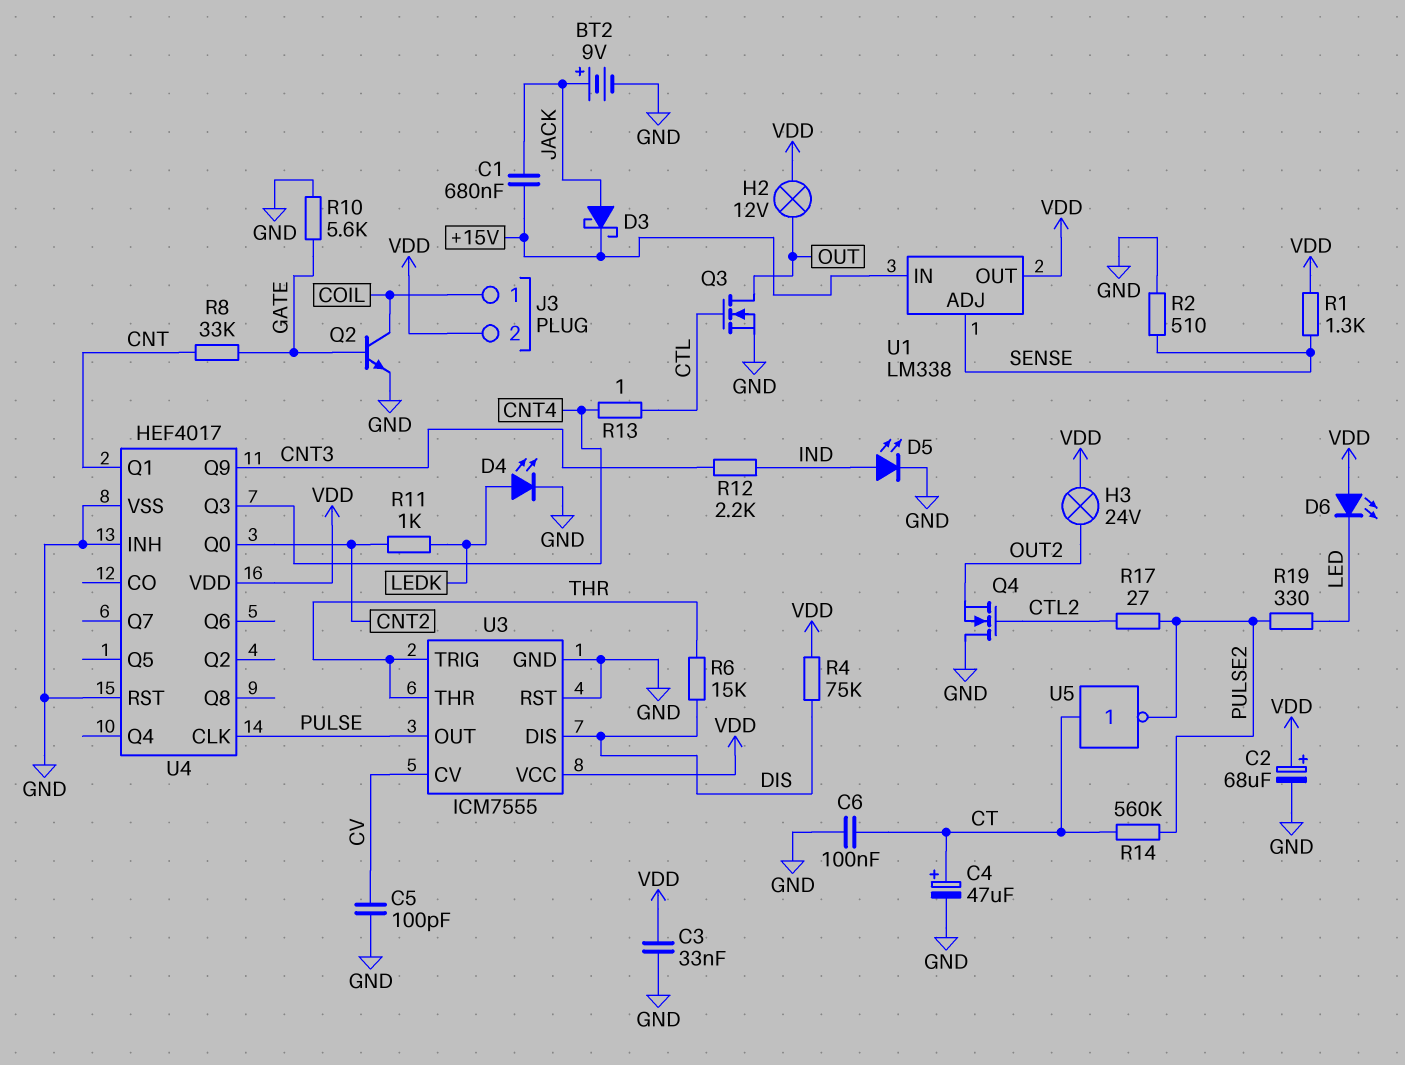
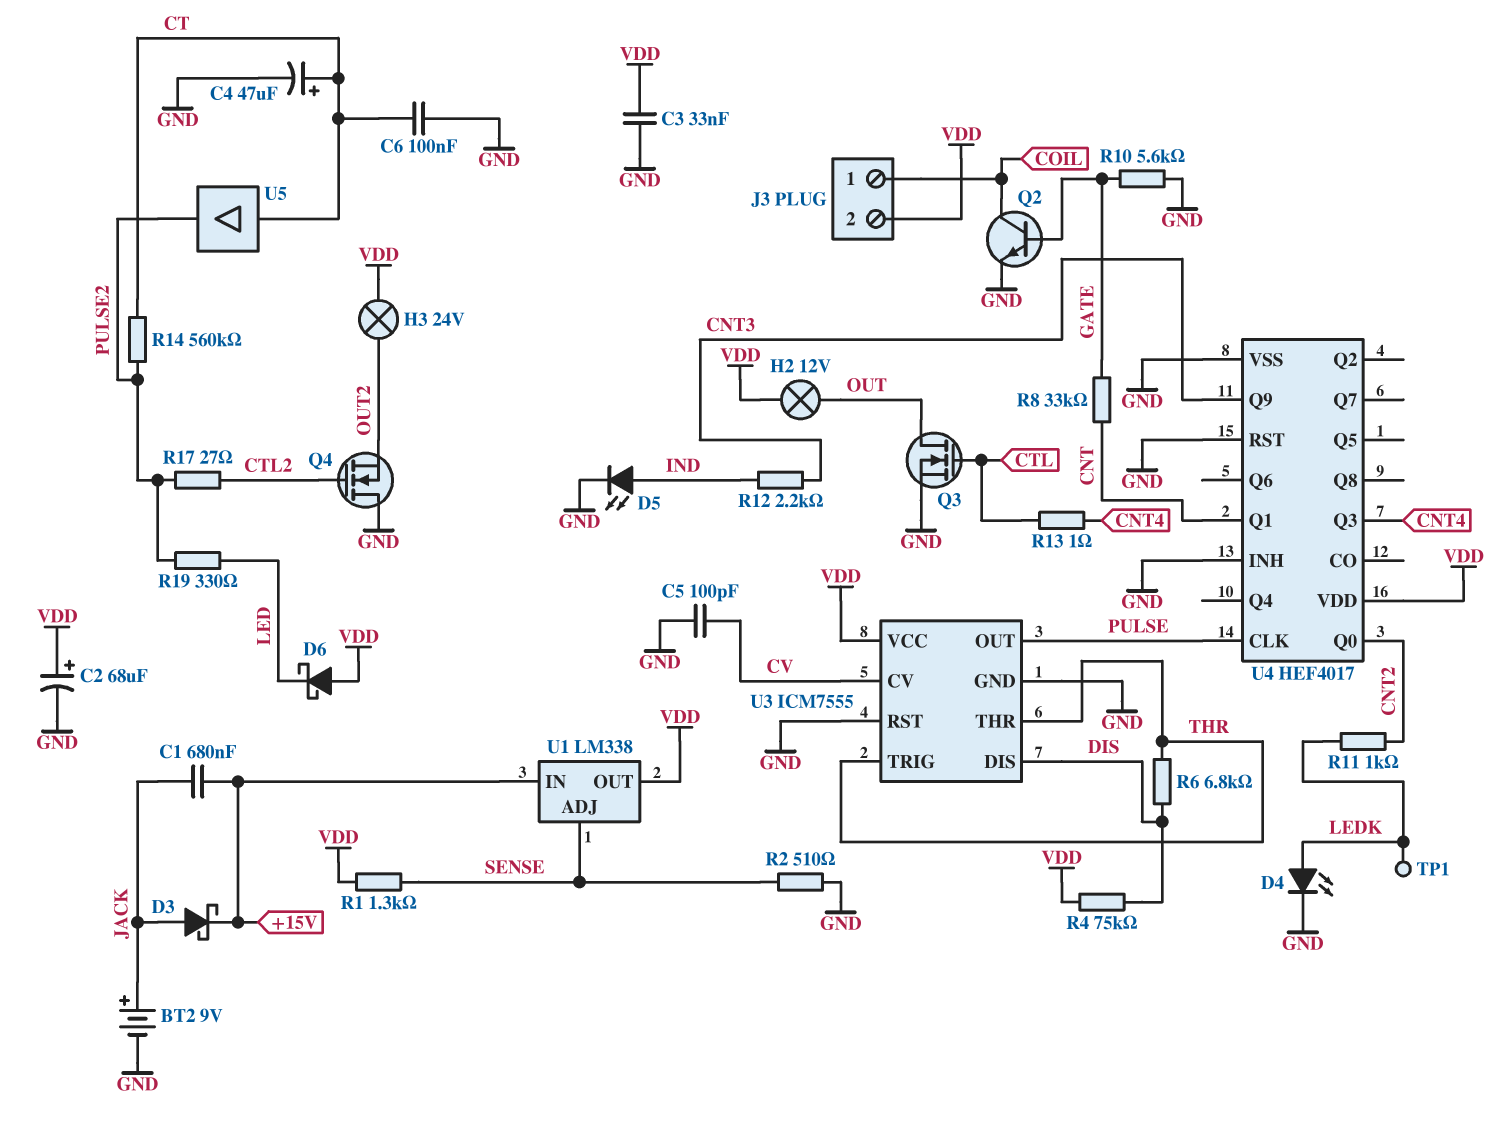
D6: LED (A VDD, K LED) -> schottky (A VDD, K LED)
R6: 15k (DIS, THR) -> 6.8k (DIS, THR)
TP1: none -> test point (LEDK)
U5: NOT (in CT, out PULSE2) -> buffer (in CT, out PULSE2)

